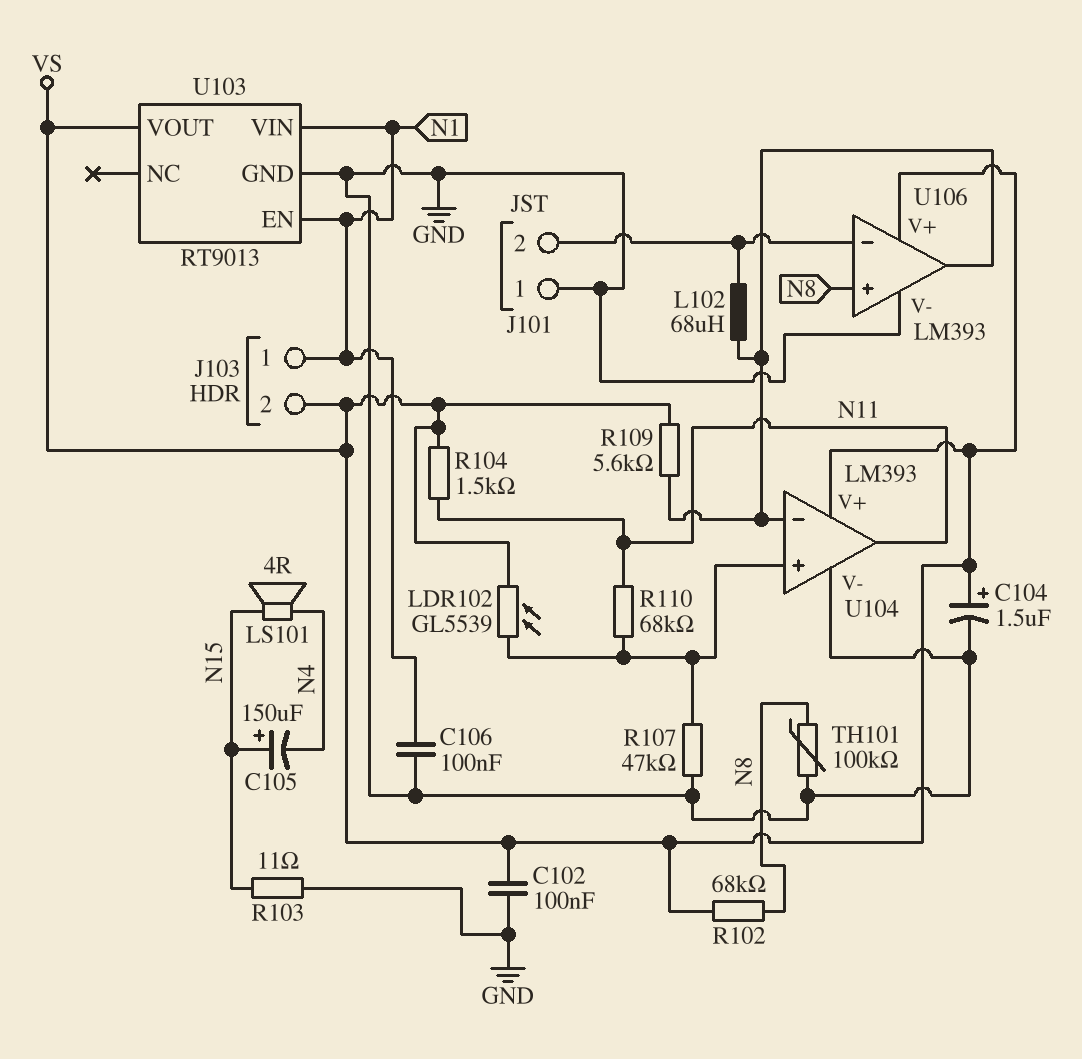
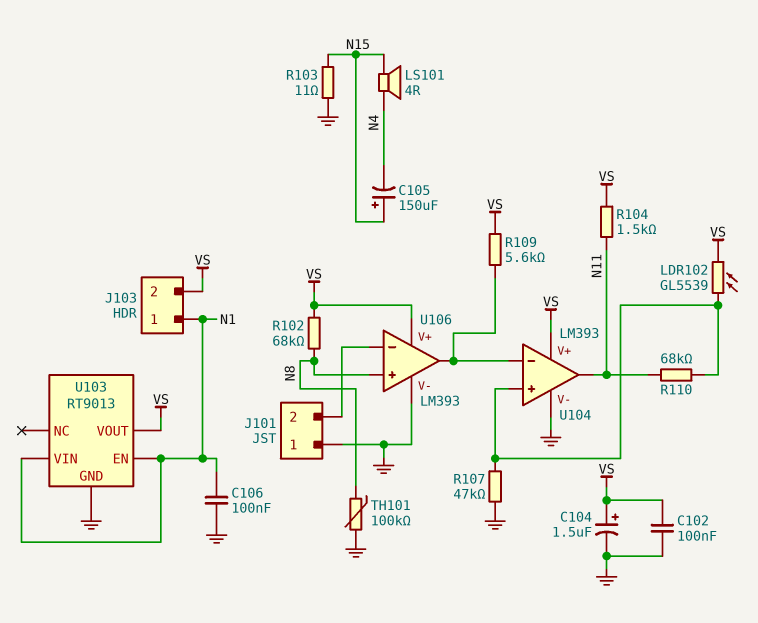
L102: 68uH (J101/2, U104/in-) -> none

